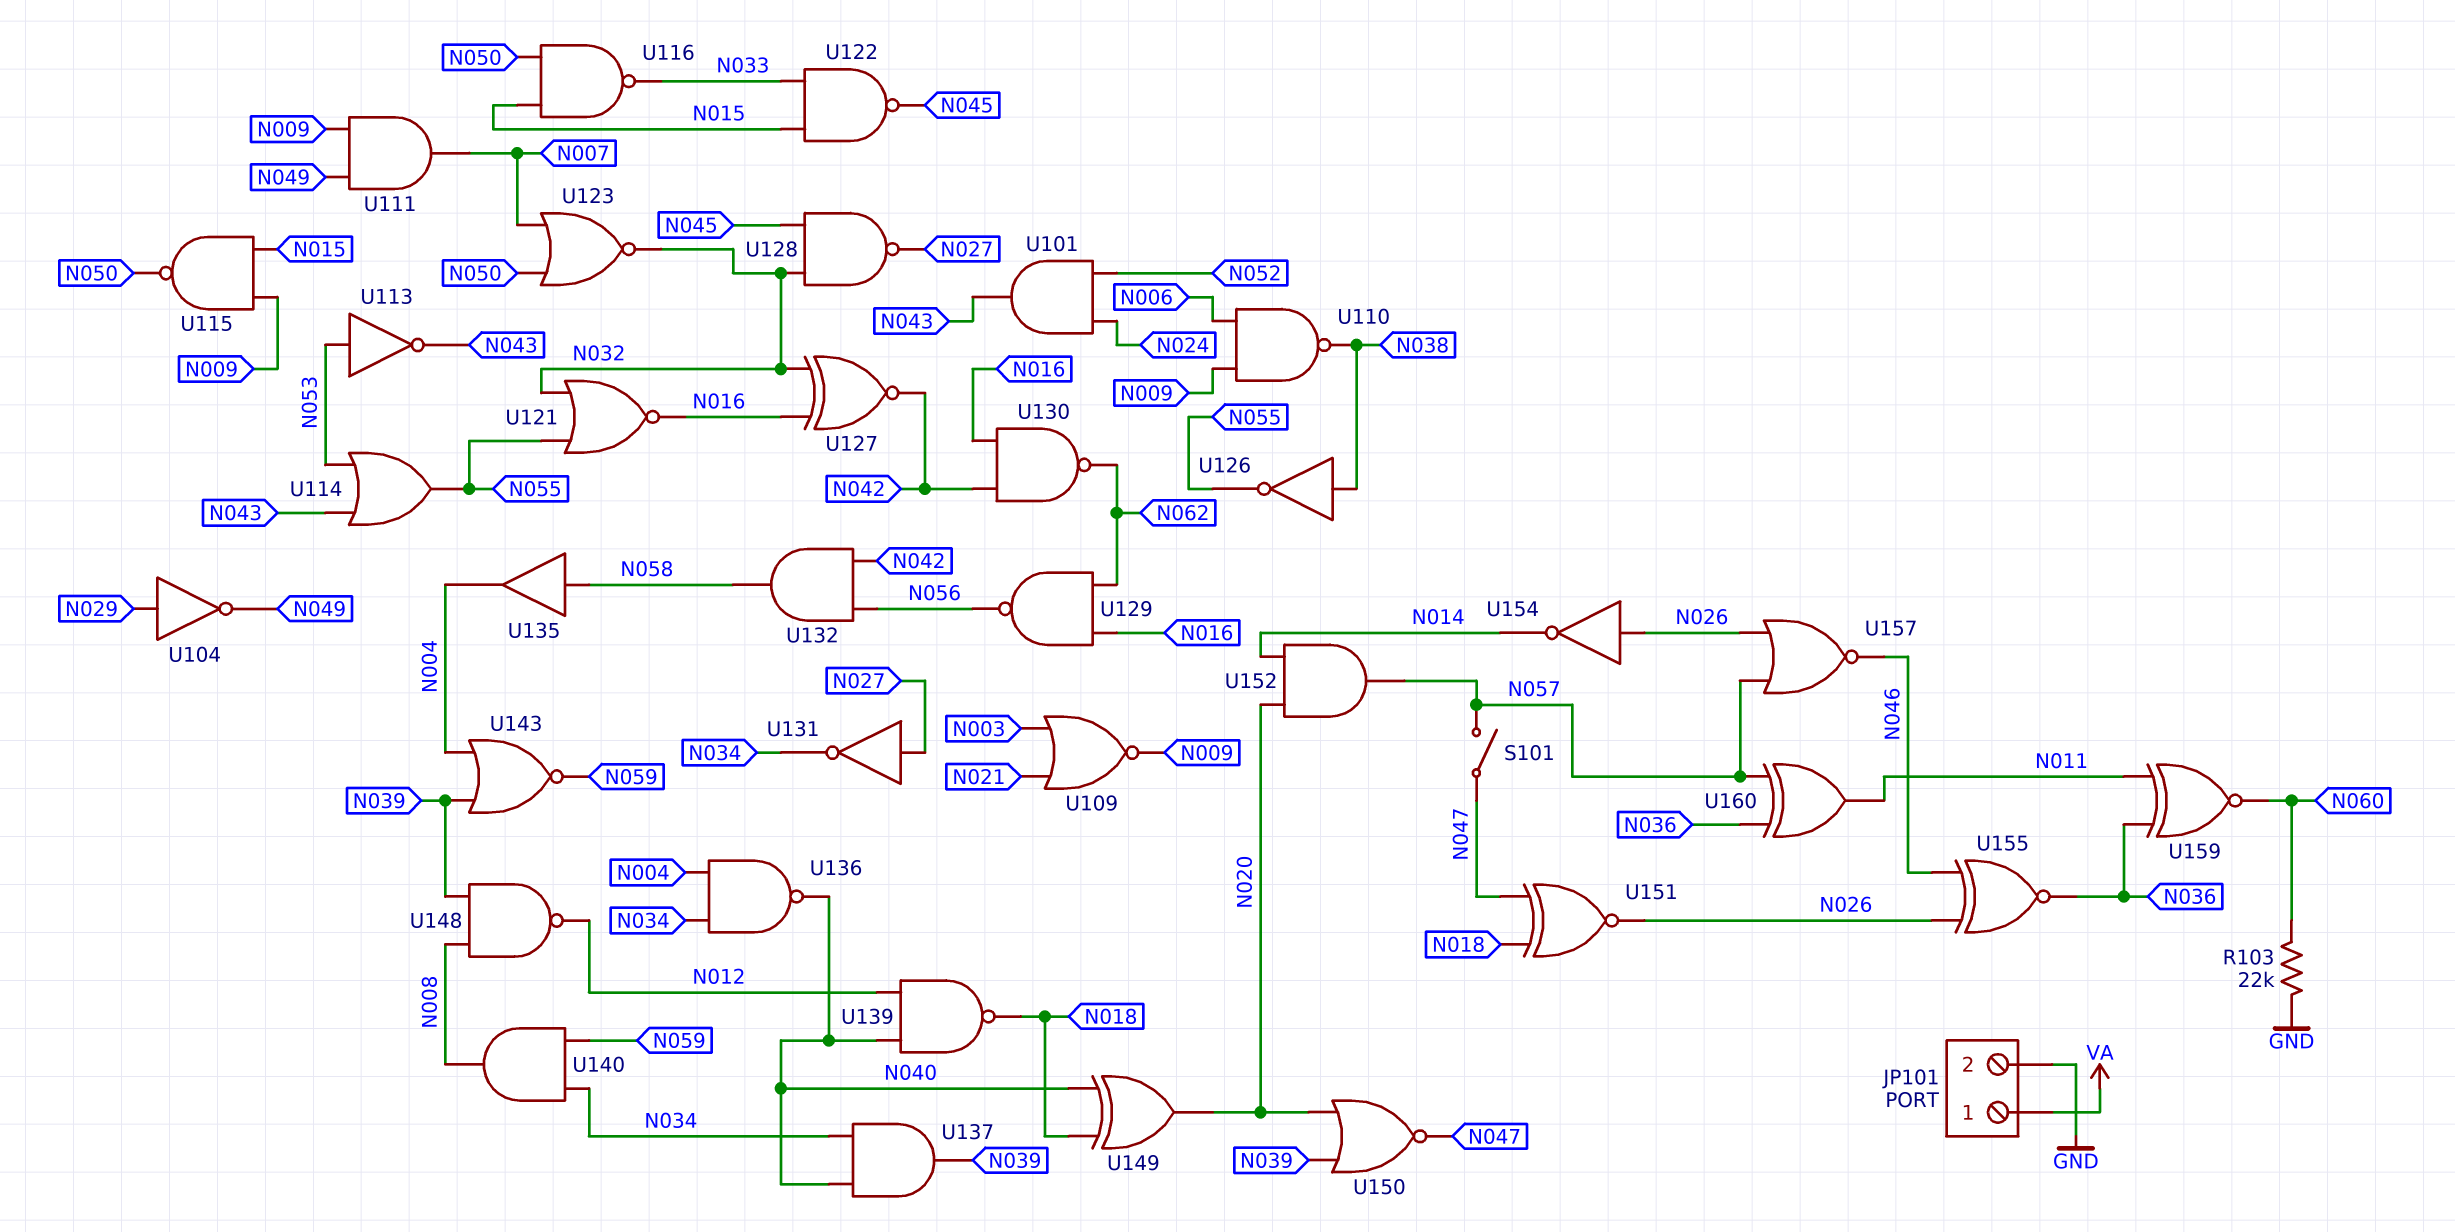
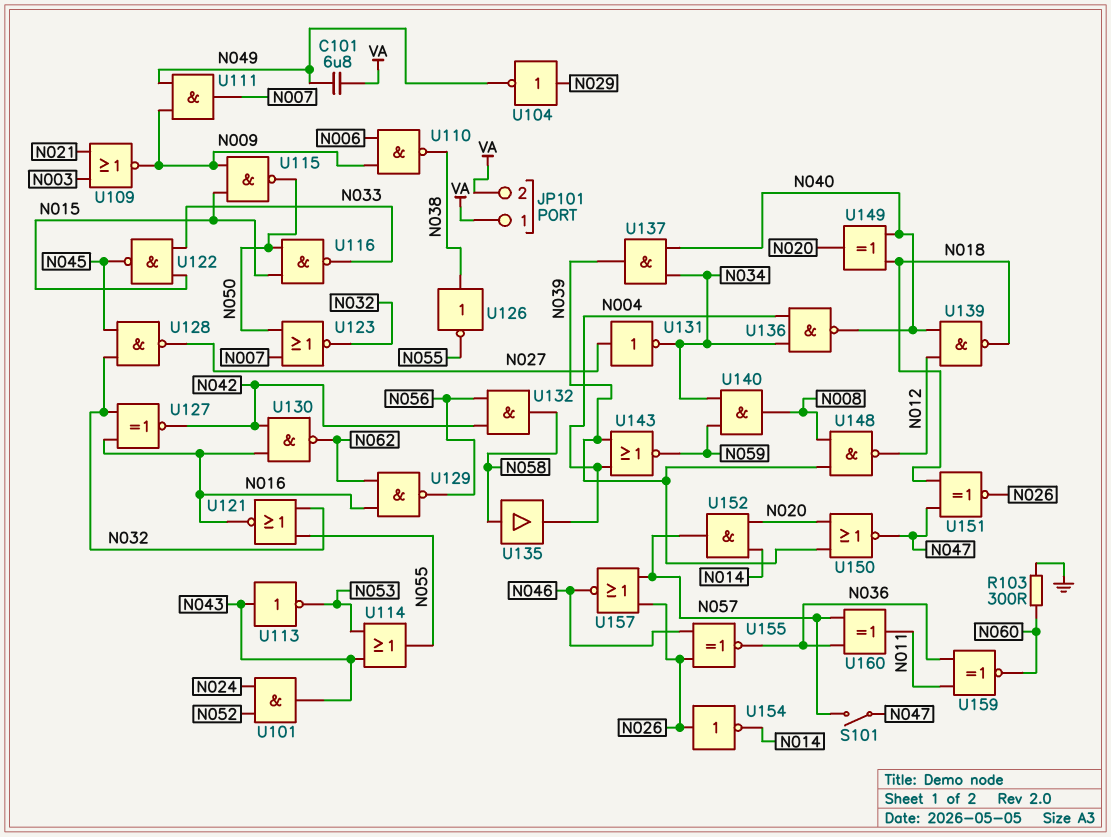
C101: none -> 6.8uF (N049, VA)
JP101 pin 2: GND -> VA
R103: 22k (GND, N060) -> 300 (GND, N060)
U113: NOT (in N053, out N043) -> NOT (in N043, out N053)

